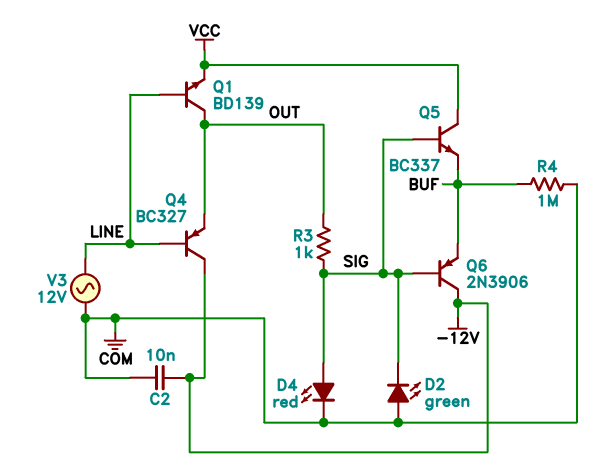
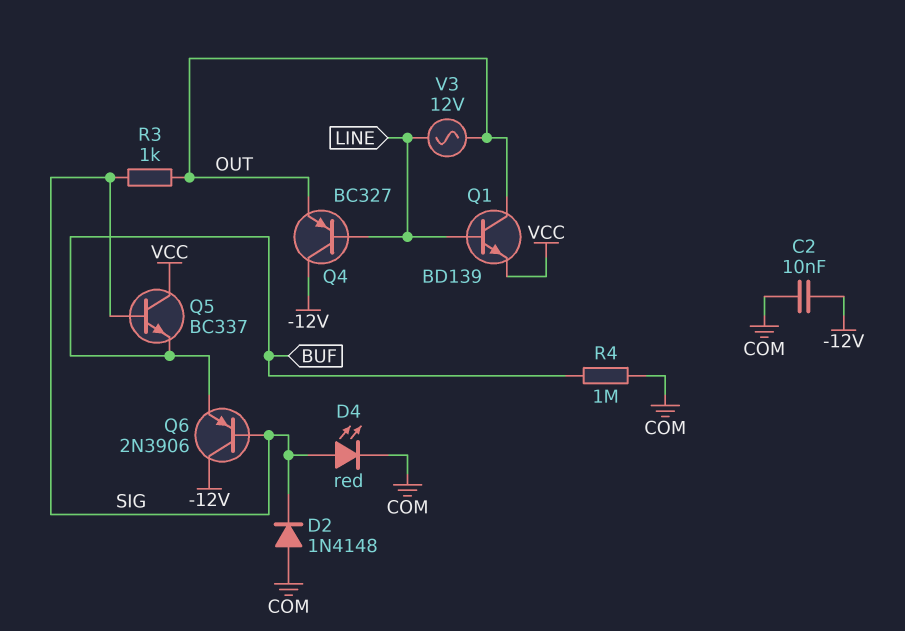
D2: LED green (A COM, K SIG) -> diode 1N4148 (A COM, K SIG)
V3: AC 12V (COM, LINE) -> AC 12V (LINE, OUT)

